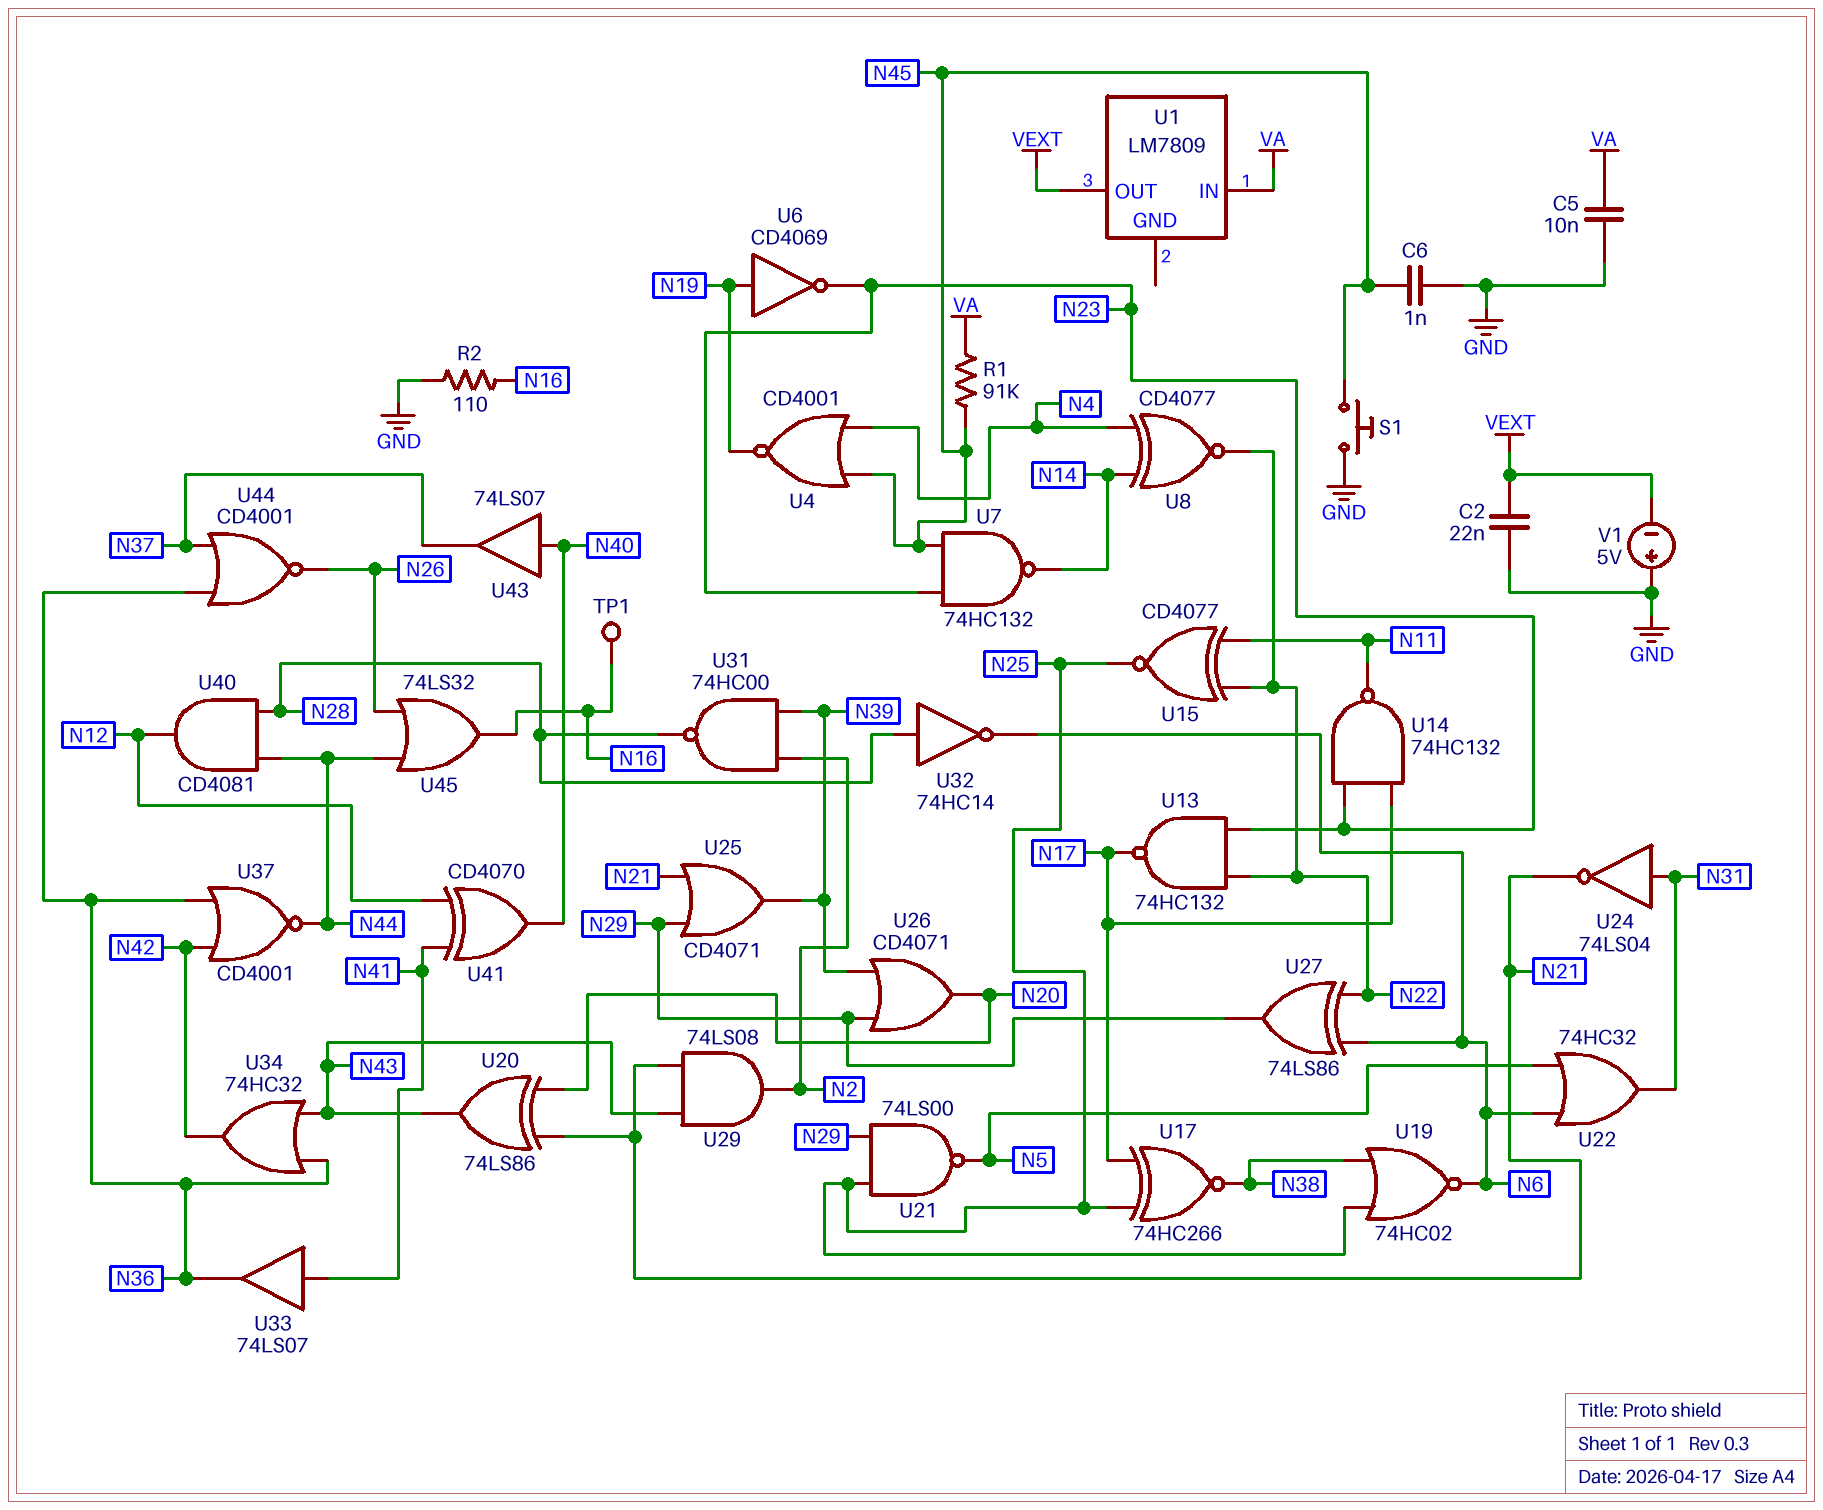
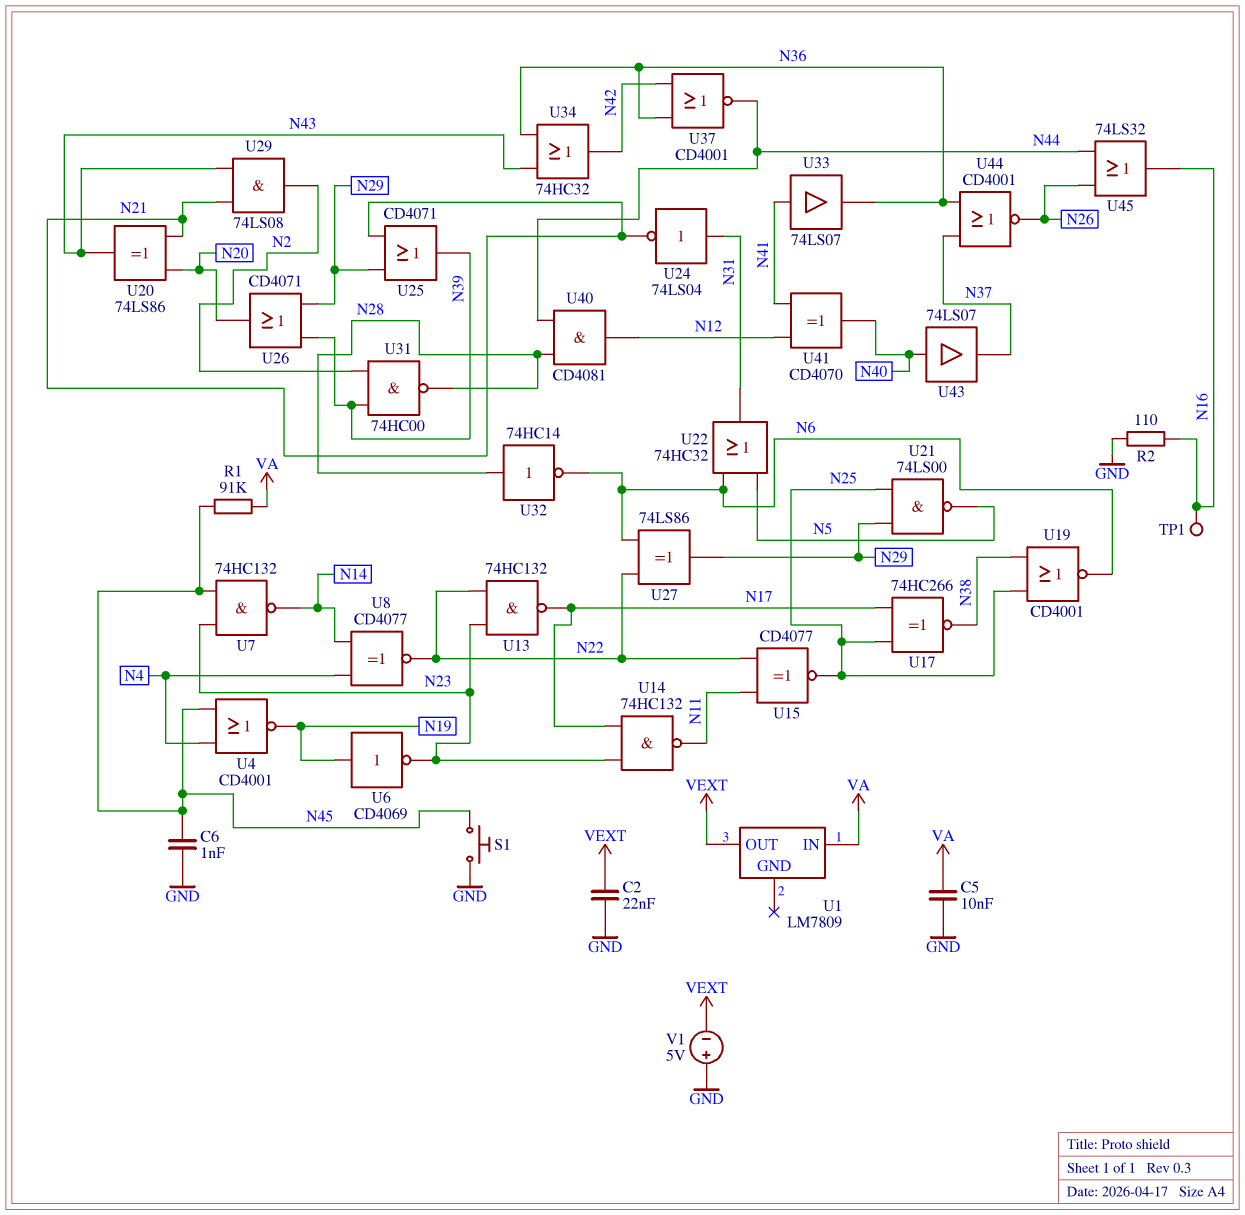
U19: NOR 74HC02 (in N25, in N38, out N6) -> NOR CD4001 (in N25, in N38, out N6)

